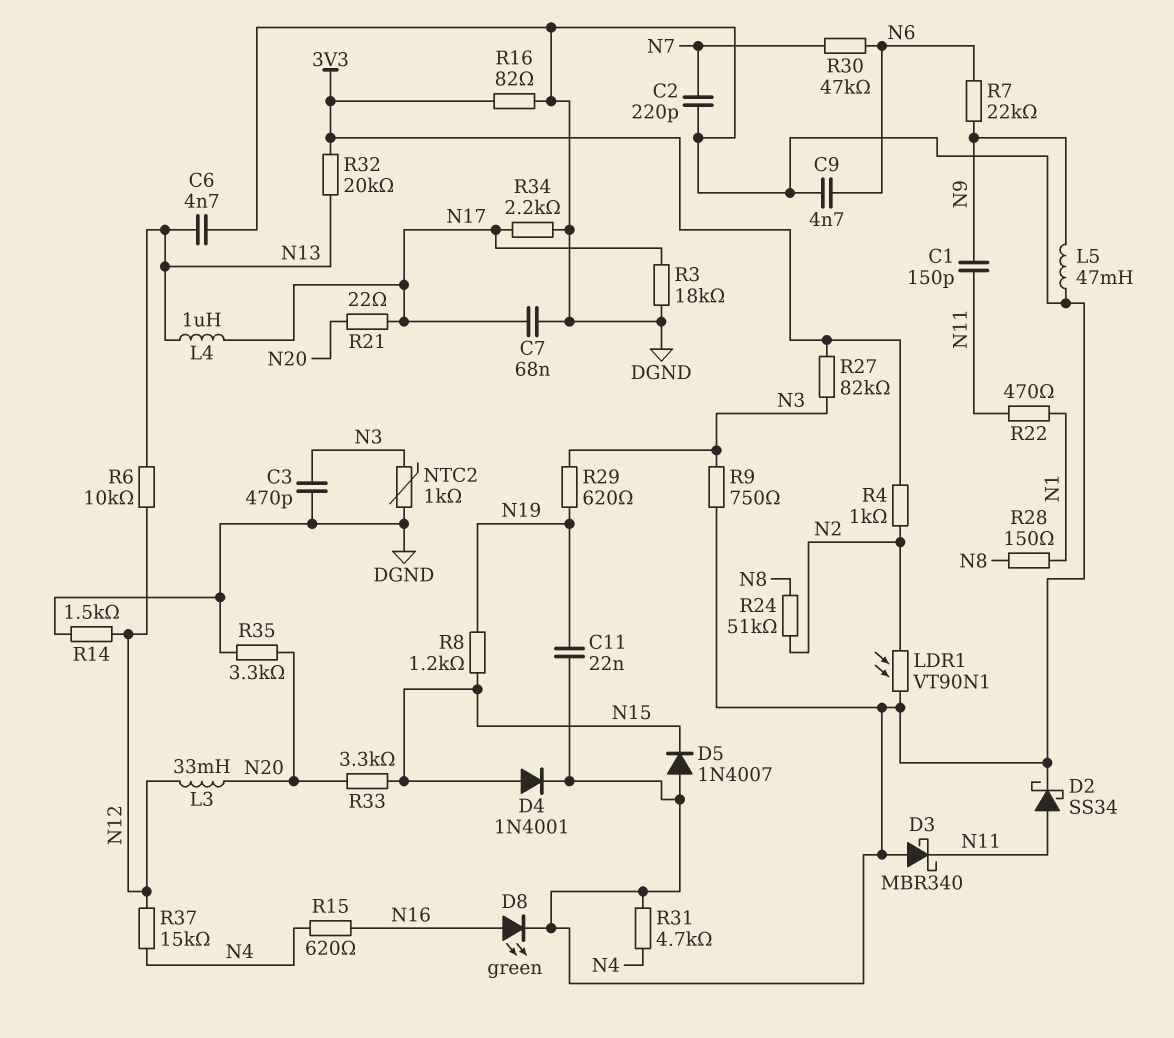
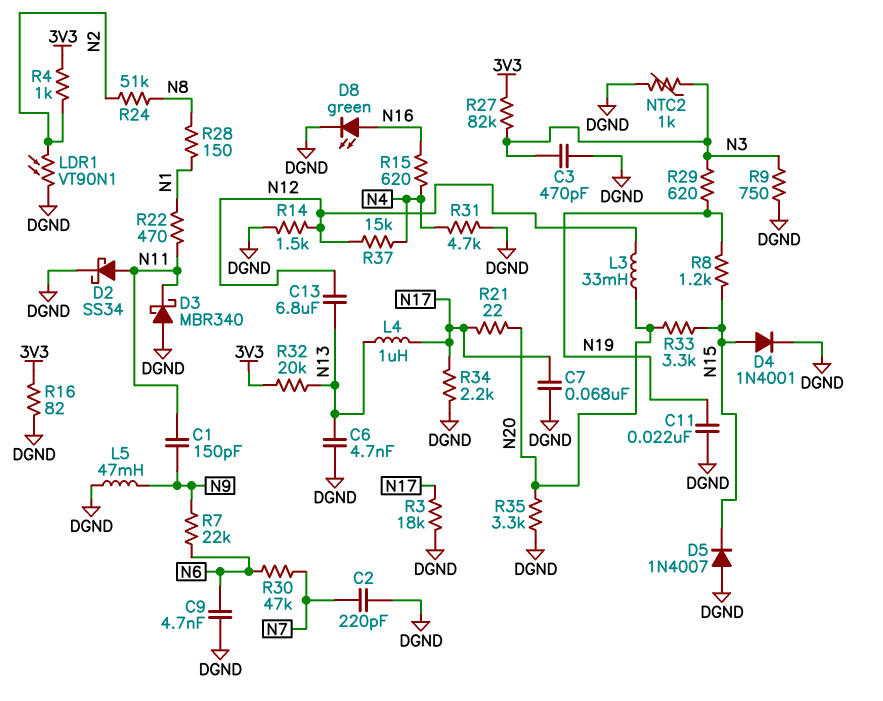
C13: none -> 6.8uF (N12, N13)
R6: 10k (N12, N13) -> none

